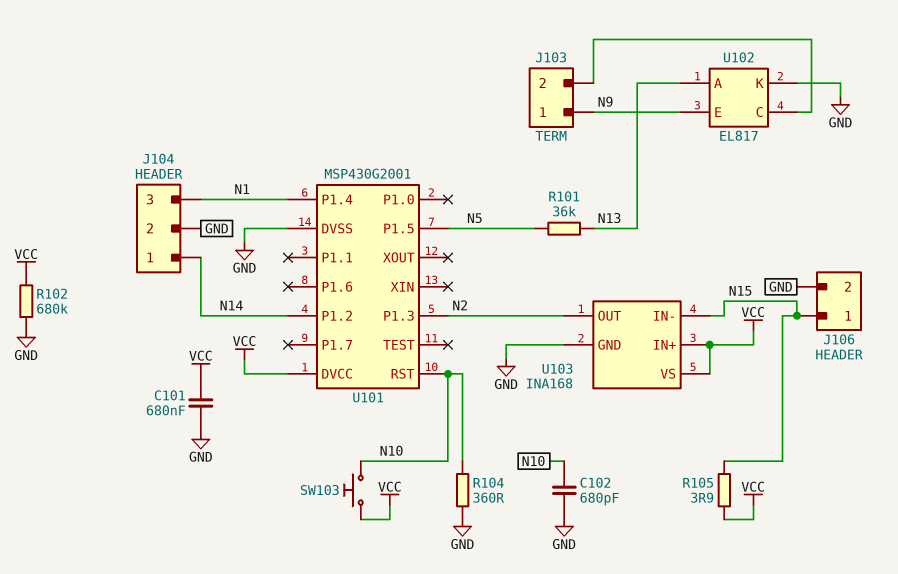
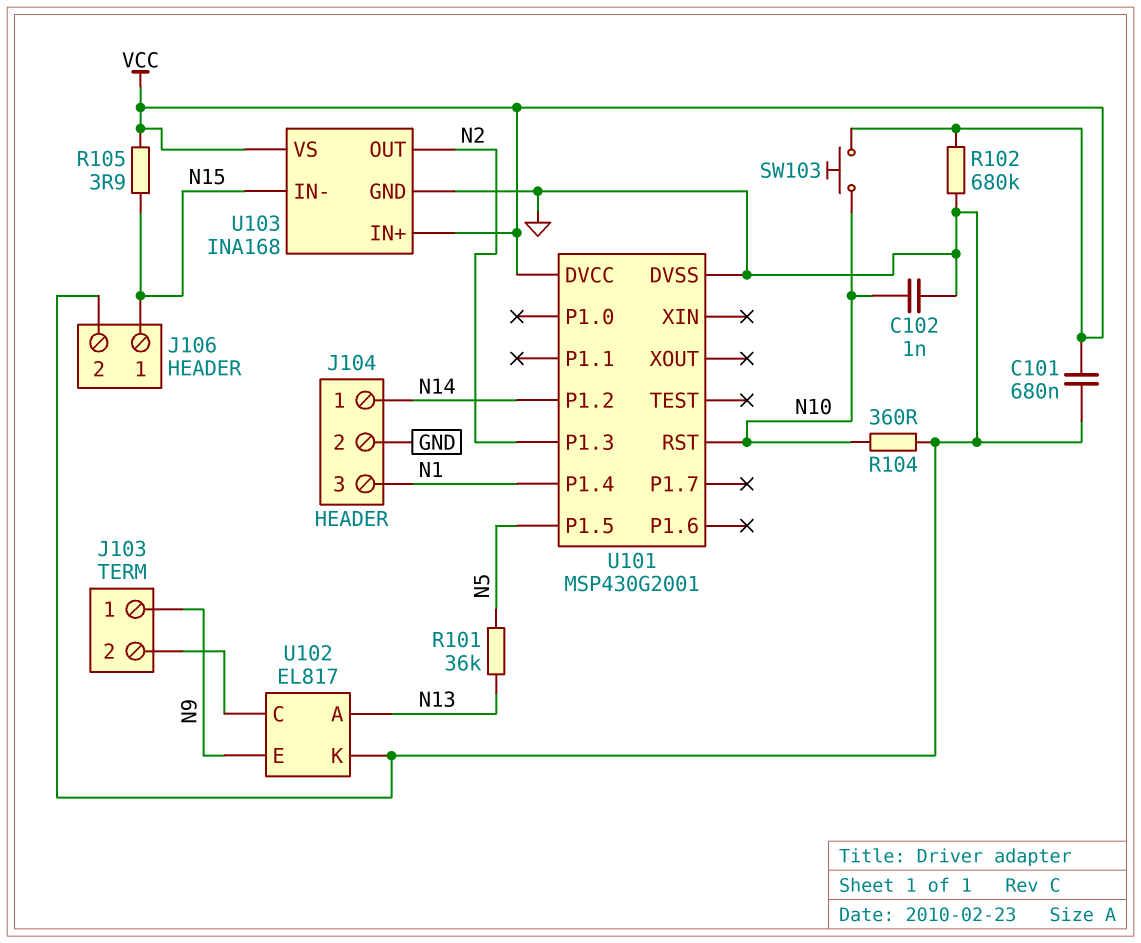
C102: 680pF (GND, N10) -> 1nF (GND, N10)

